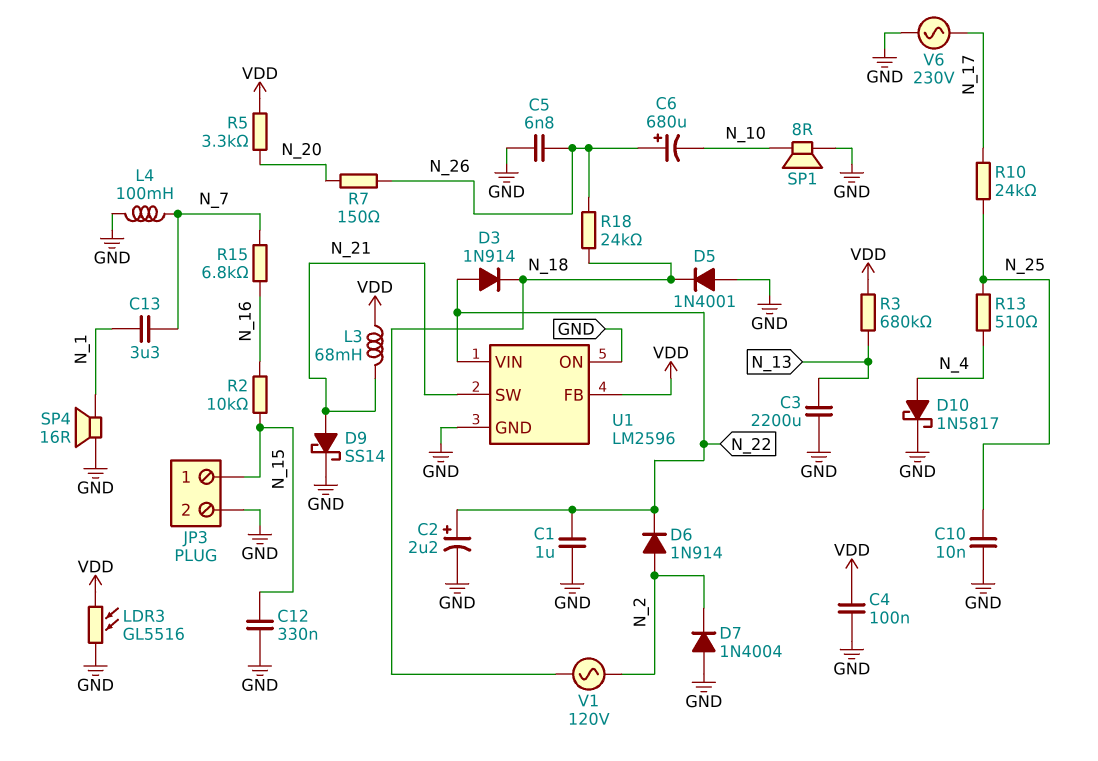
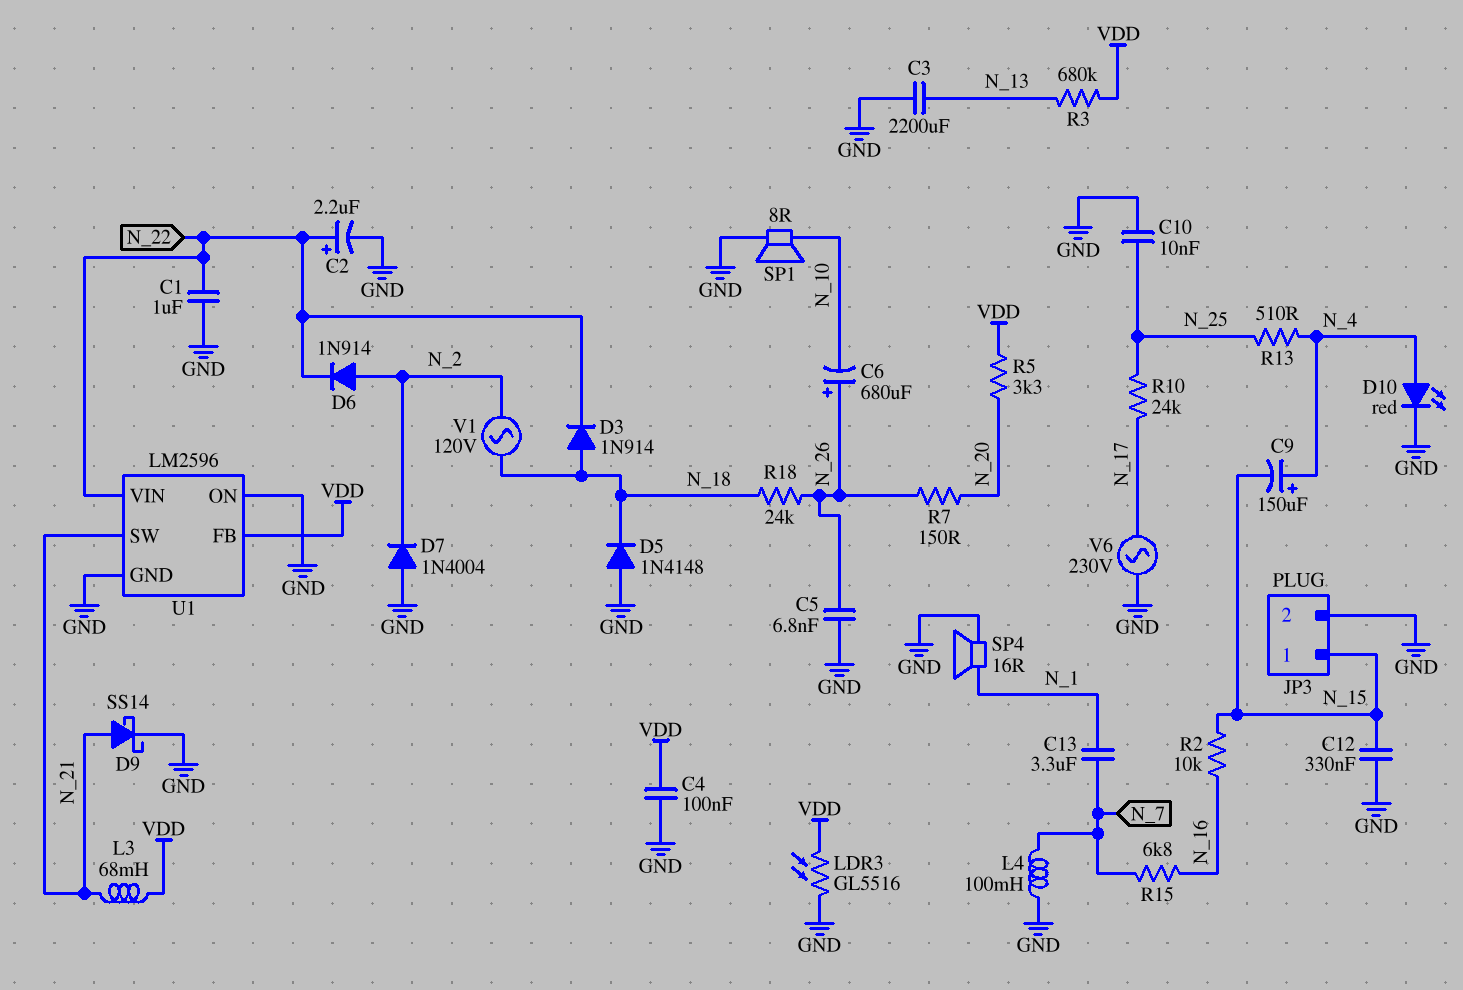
C9: none -> 150uF (plus N_4, minus N_15)
D3: diode 1N914 (A N_22, K N_18) -> diode 1N914 (A N_18, K N_22)
D5: diode 1N4001 (A GND, K N_18) -> diode 1N4148 (A GND, K N_18)
D10: schottky 1N5817 (A N_4, K GND) -> LED red (A N_4, K GND)

